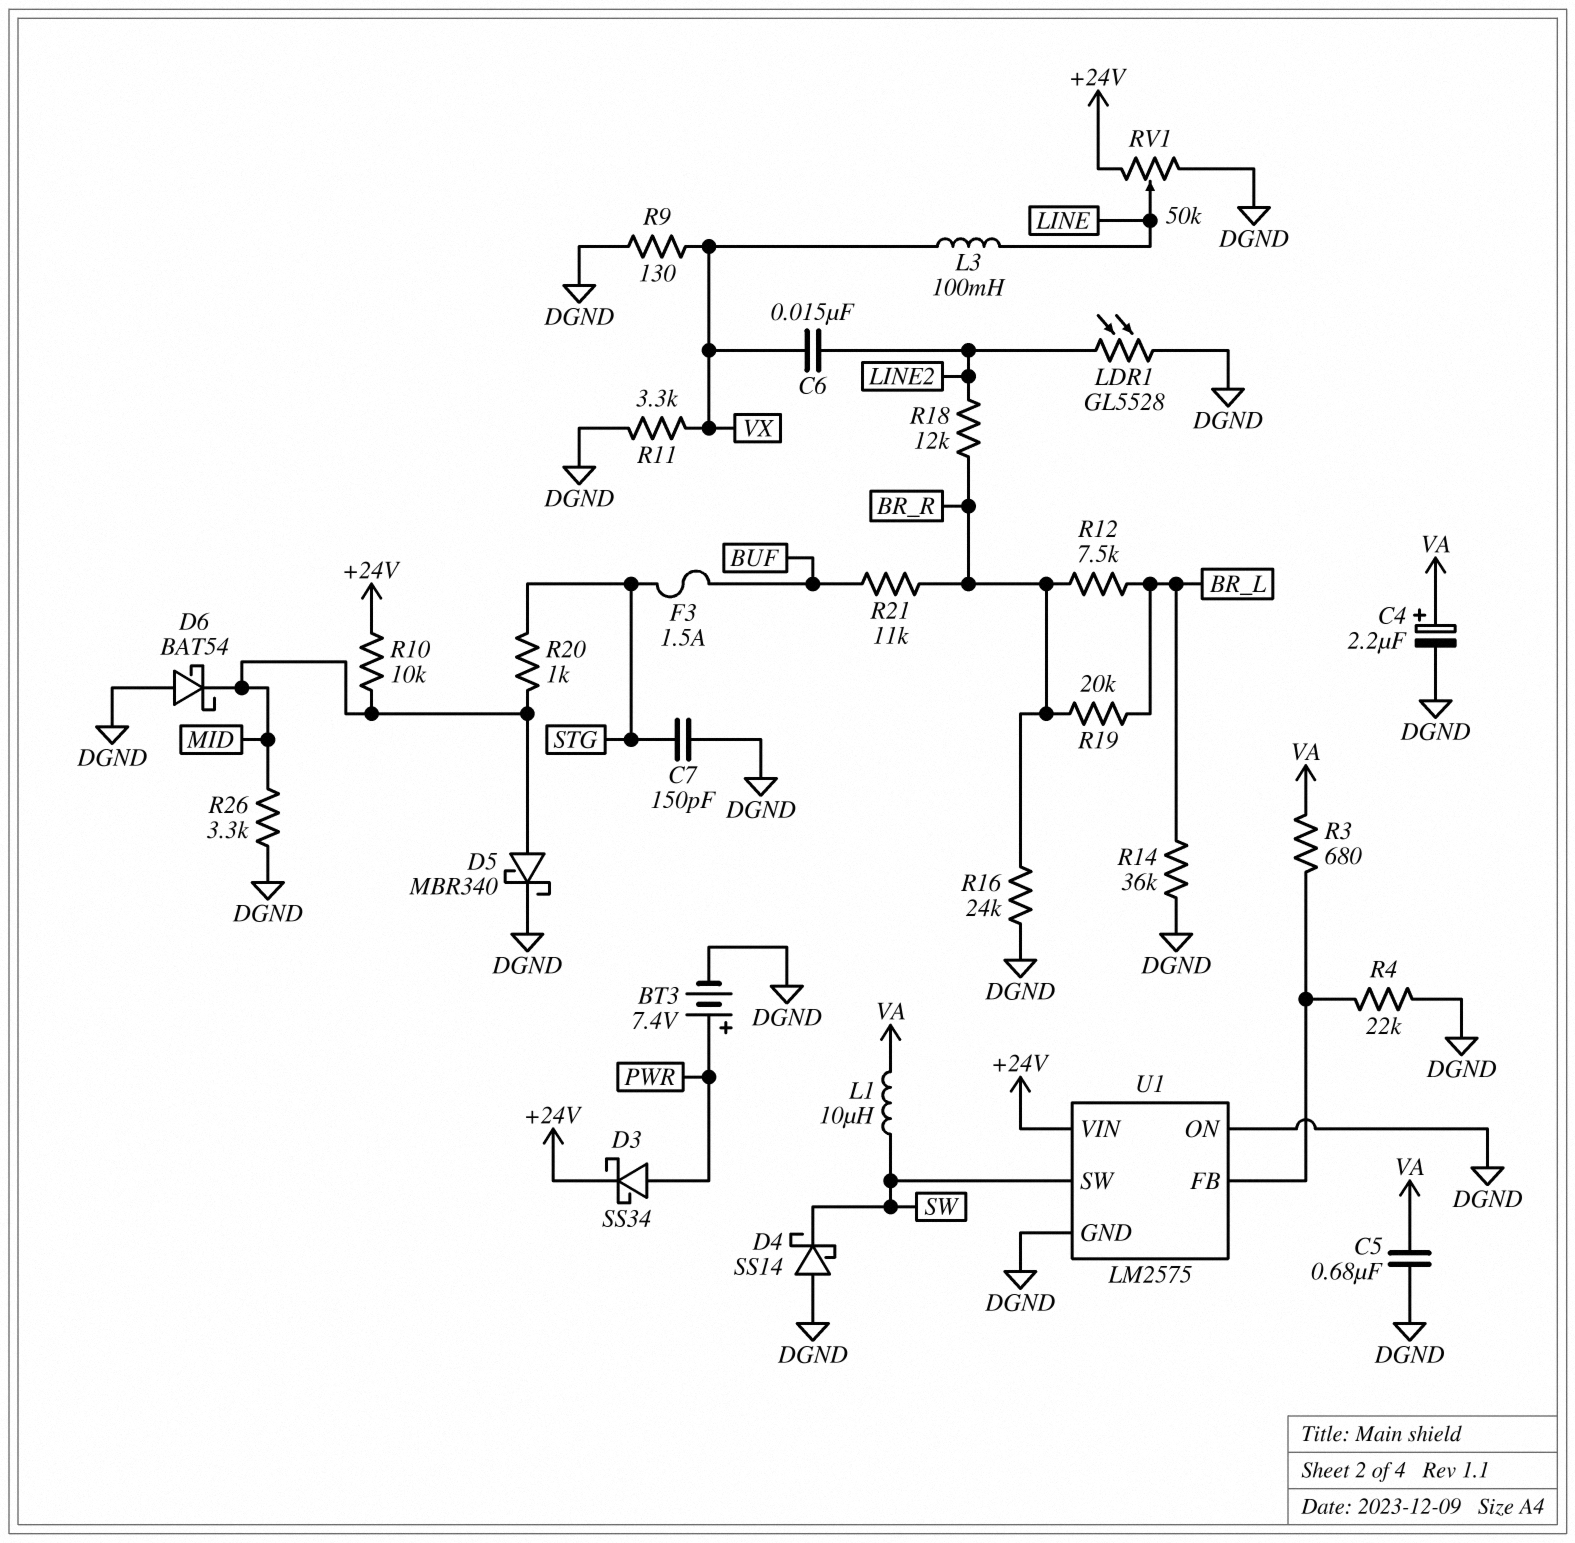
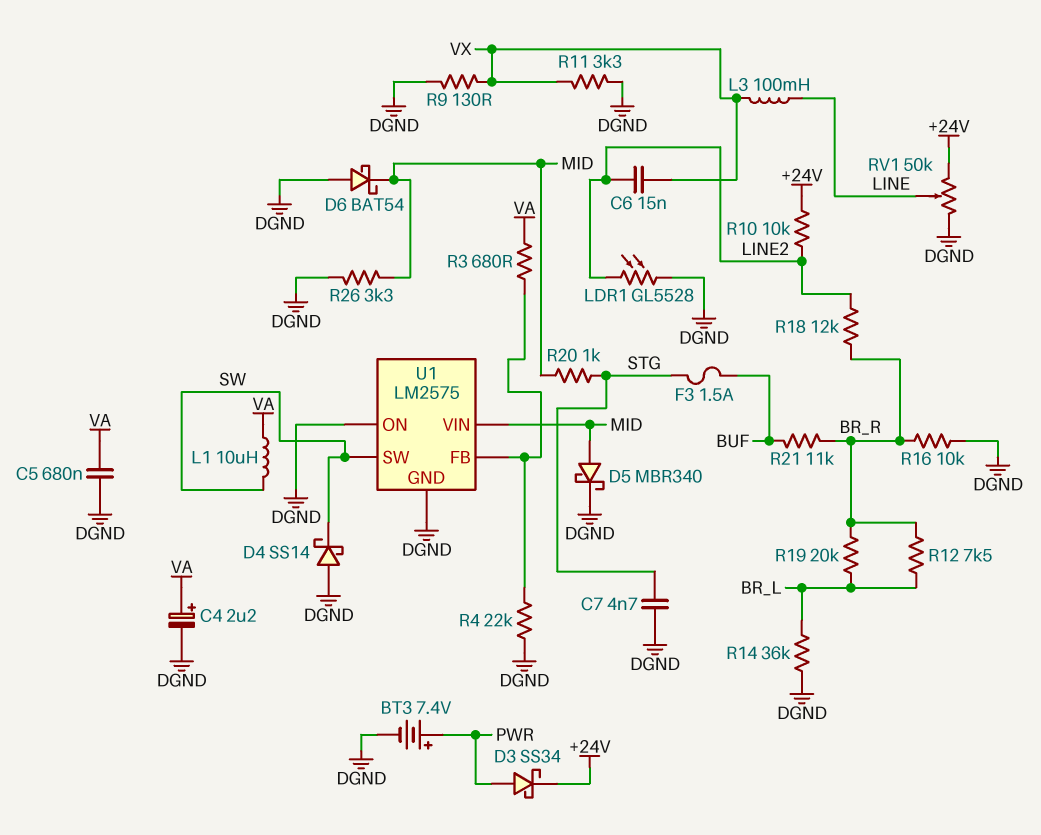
C7: 150pF (DGND, STG) -> 4.7nF (DGND, STG)
R10: 10k (+24V, MID) -> 10k (+24V, LINE2)
R16: 24k (BR_R, DGND) -> 10k (BR_R, DGND)
U1 pin VIN: +24V -> MID

